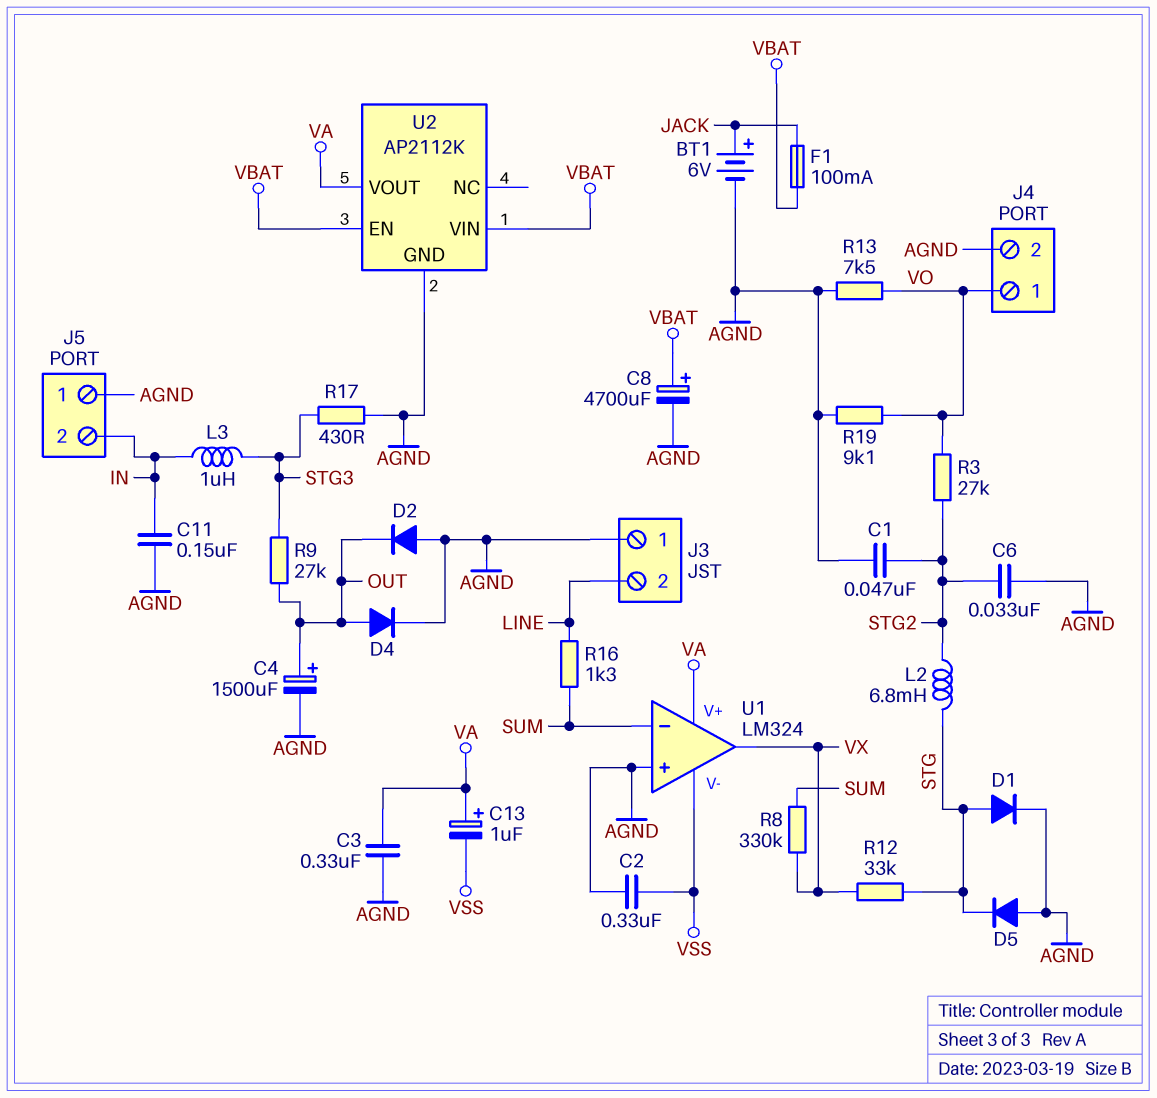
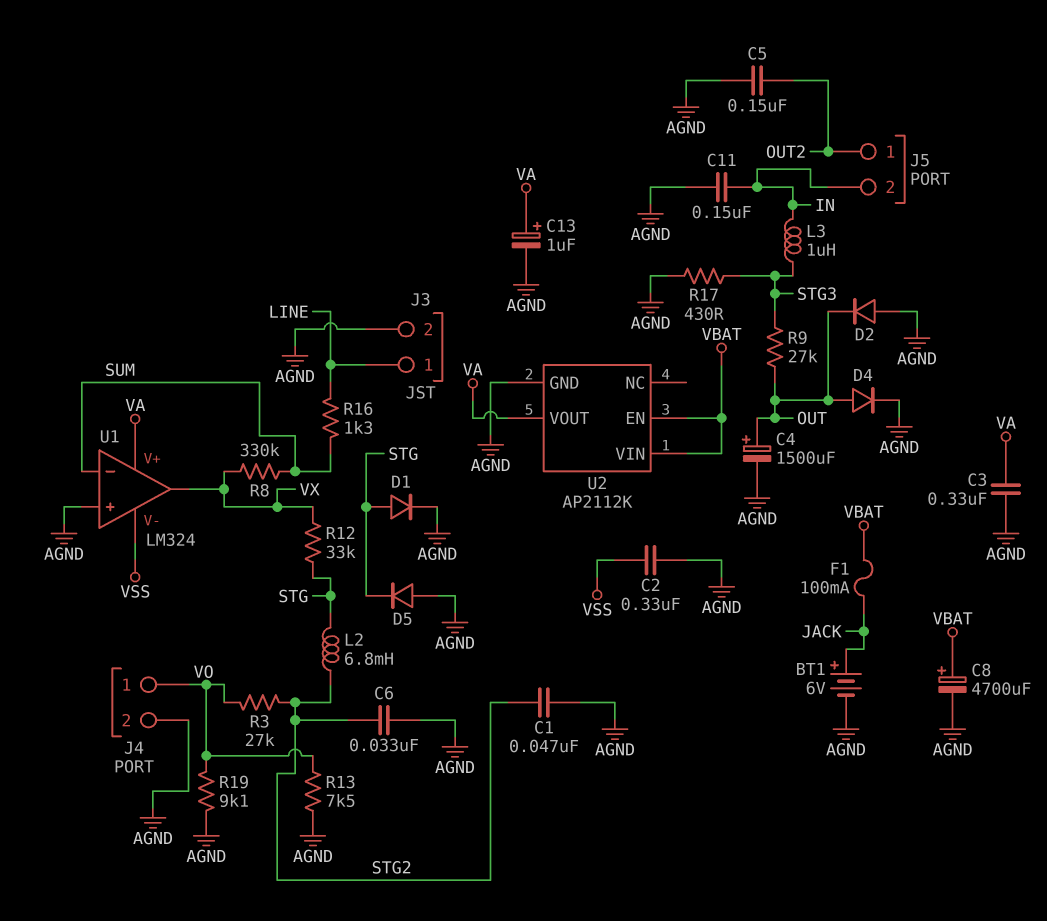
C5: none -> 150nF (AGND, OUT2)
C13: 1uF (plus VA, minus VSS) -> 1uF (plus VA, minus AGND)
J3 pin 1: AGND -> LINE
J3 pin 2: LINE -> AGND
J5 pin 1: AGND -> OUT2

